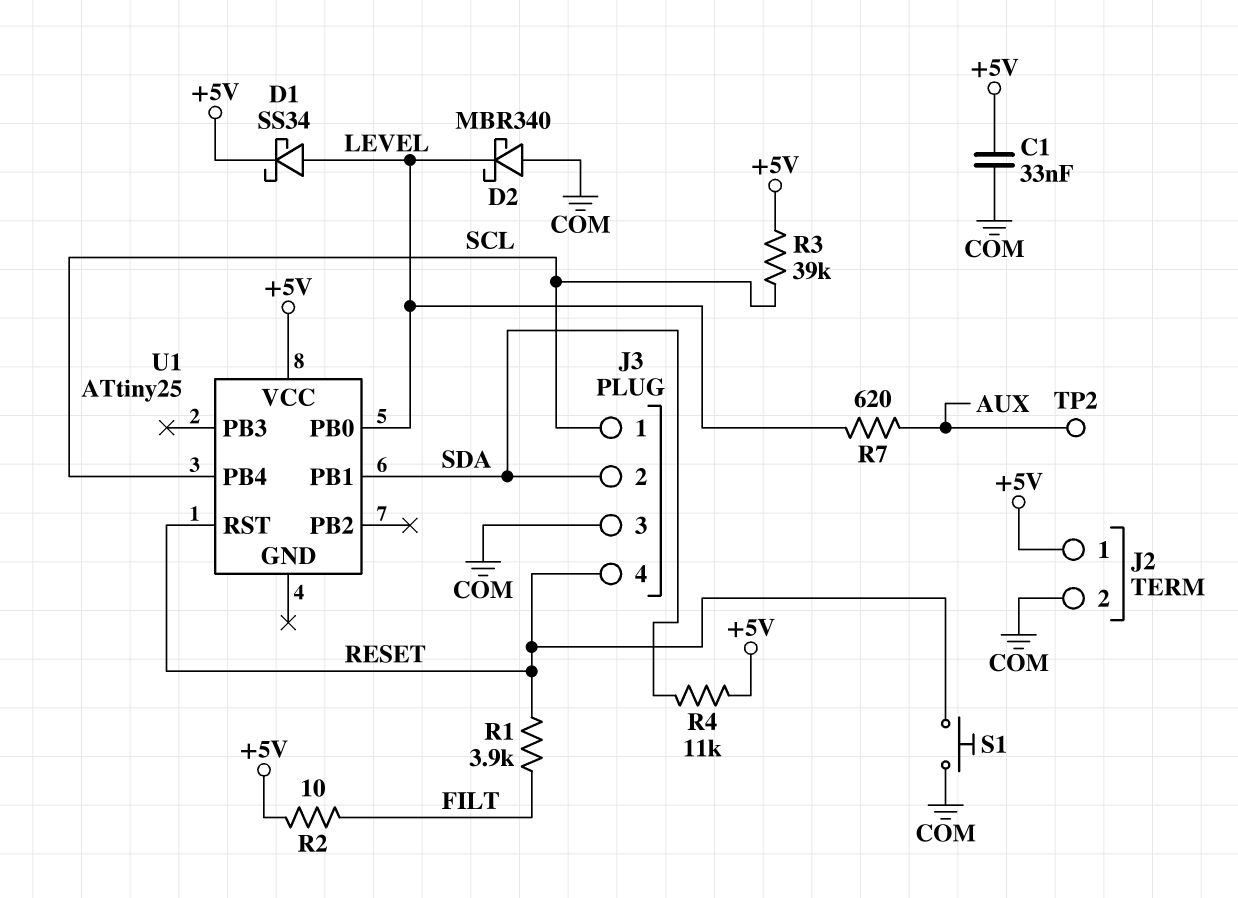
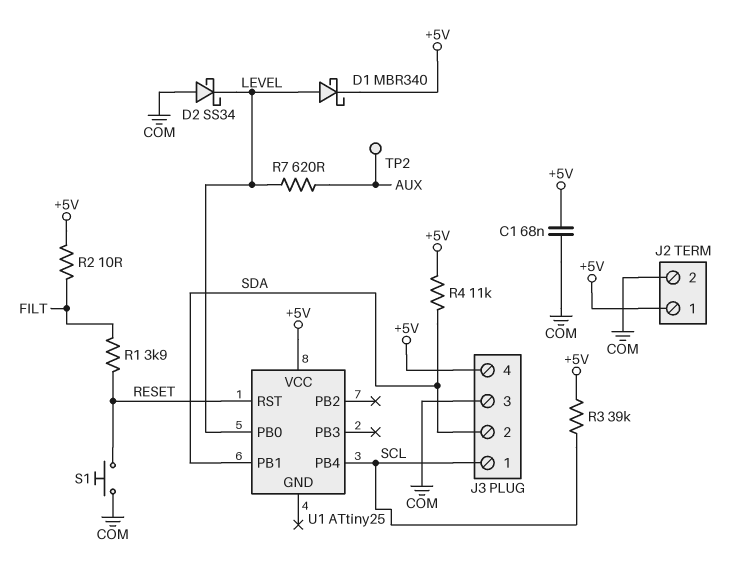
C1: 33nF (+5V, COM) -> 68nF (+5V, COM)
D1: schottky SS34 (A LEVEL, K +5V) -> schottky MBR340 (A LEVEL, K +5V)
D2: schottky MBR340 (A COM, K LEVEL) -> schottky SS34 (A COM, K LEVEL)
J3 pin 4: RESET -> +5V

